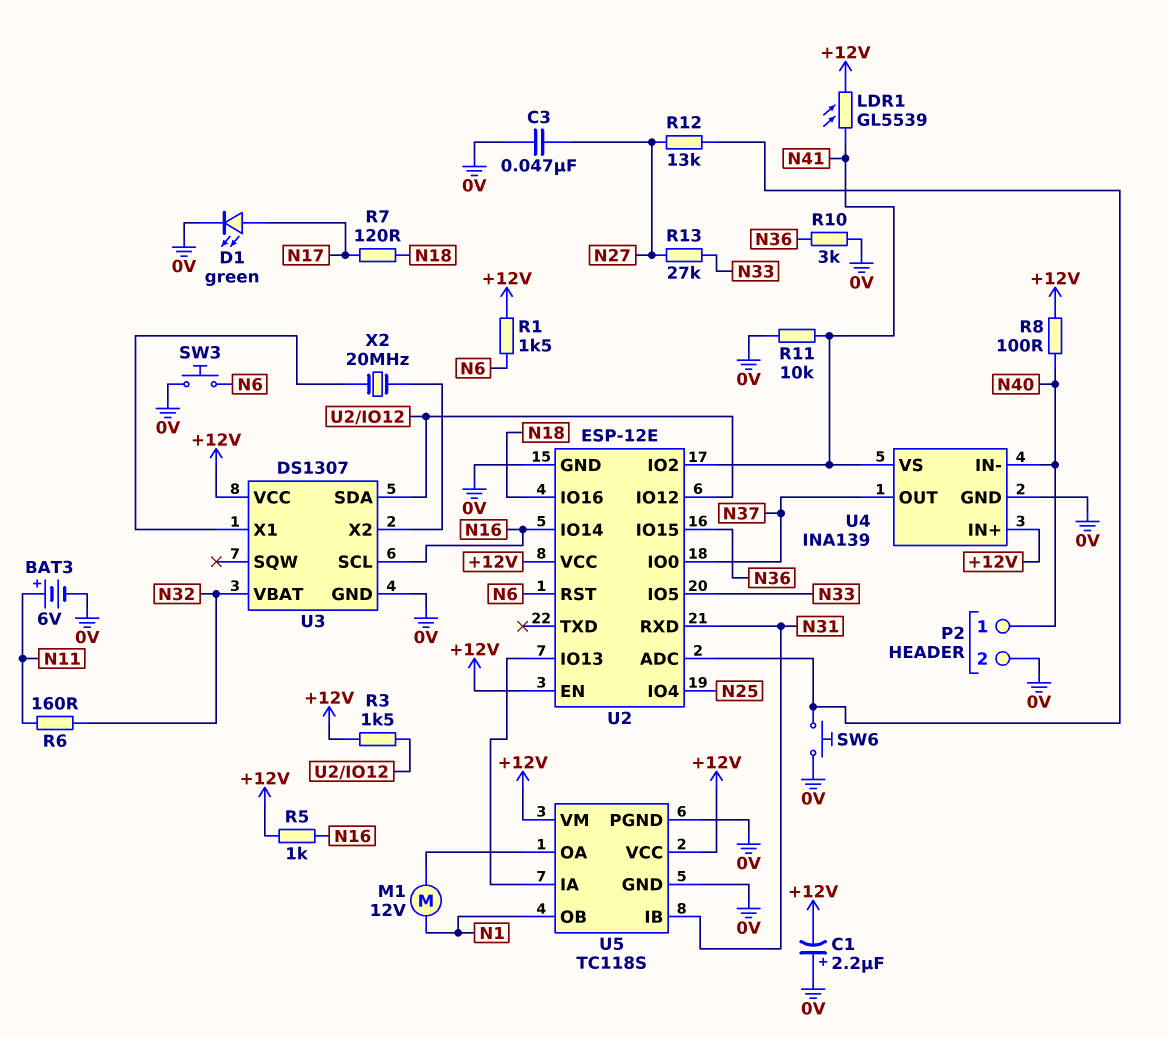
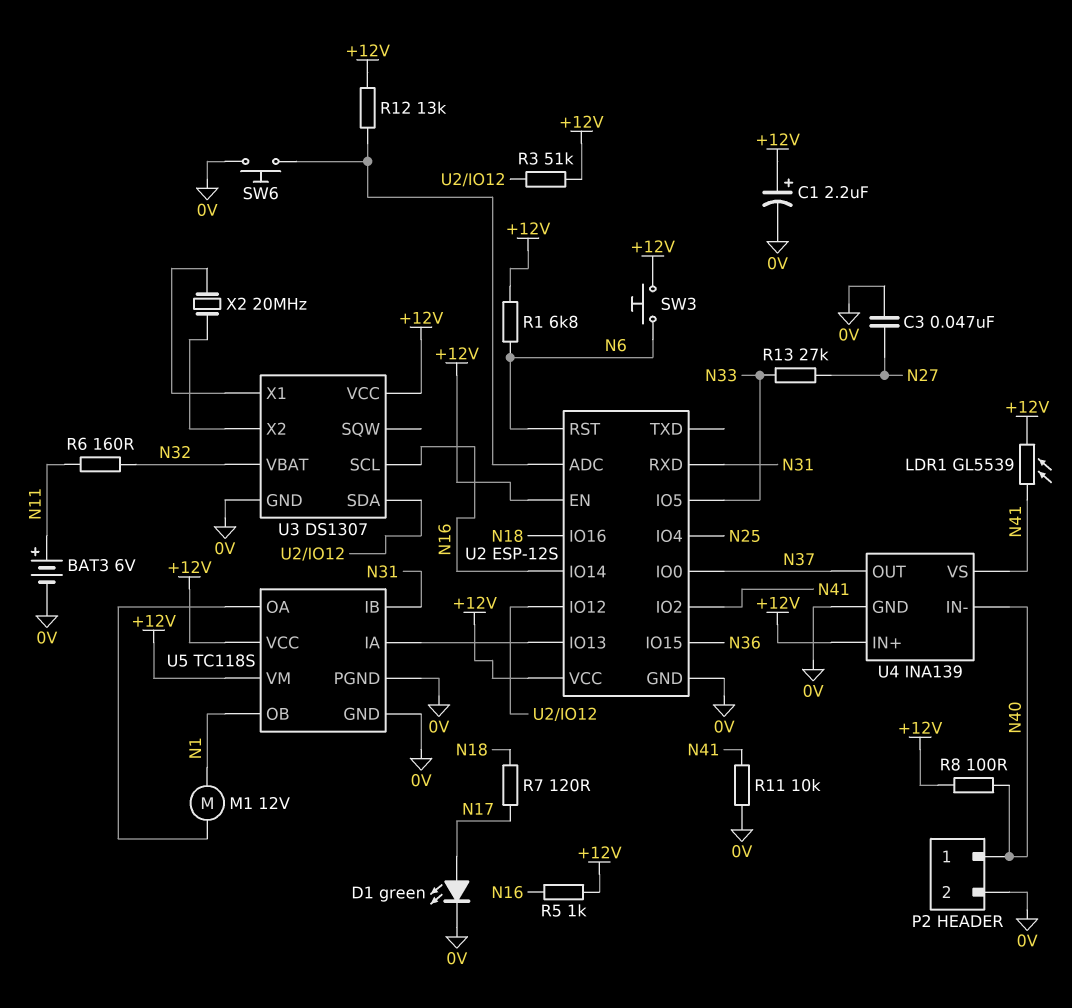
C1: 2.2uF (plus 0V, minus +12V) -> 2.2uF (plus +12V, minus 0V)
R1: 1.5k (+12V, N6) -> 6.8k (+12V, N6)
R3: 1.5k (+12V, U2/IO12) -> 51k (+12V, U2/IO12)
R10: 3k (0V, N36) -> none
R12: 13k (N27, U2/ADC) -> 13k (+12V, U2/ADC)
SW3: button (0V, N6) -> button (+12V, N6)
U2: ESP-12E -> ESP-12S

